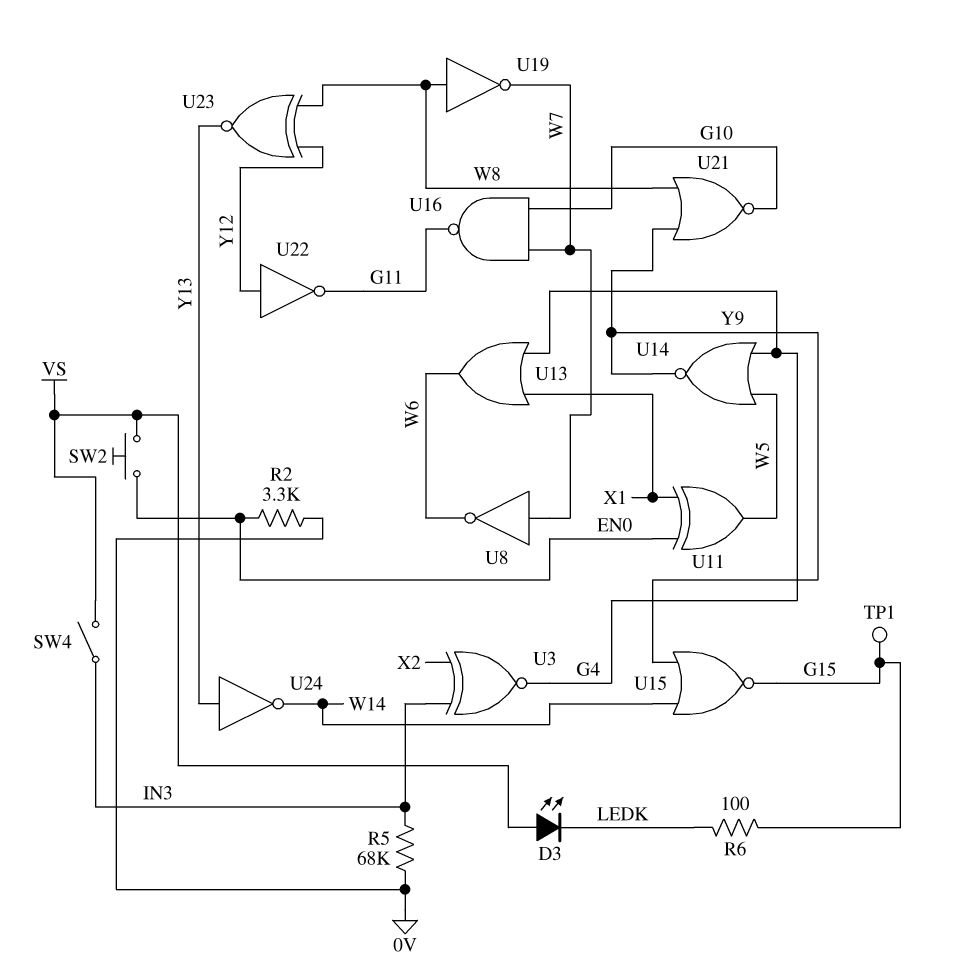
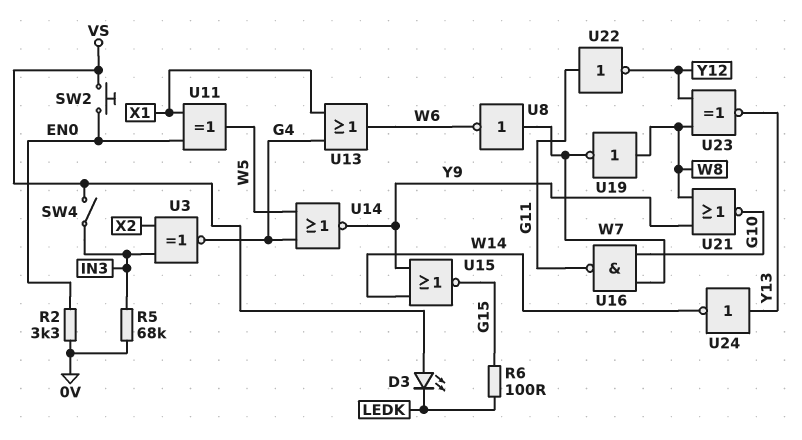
TP1: test point (G15) -> none
U22: NOT (in Y12, out G11) -> NOT (in G11, out Y12)

